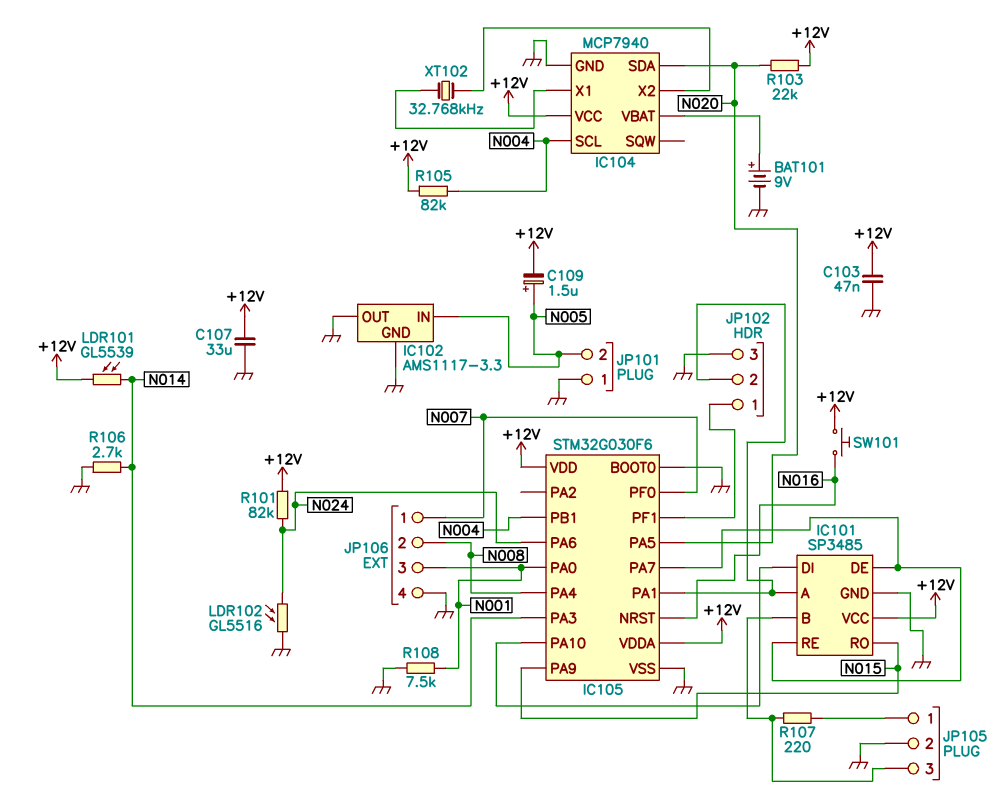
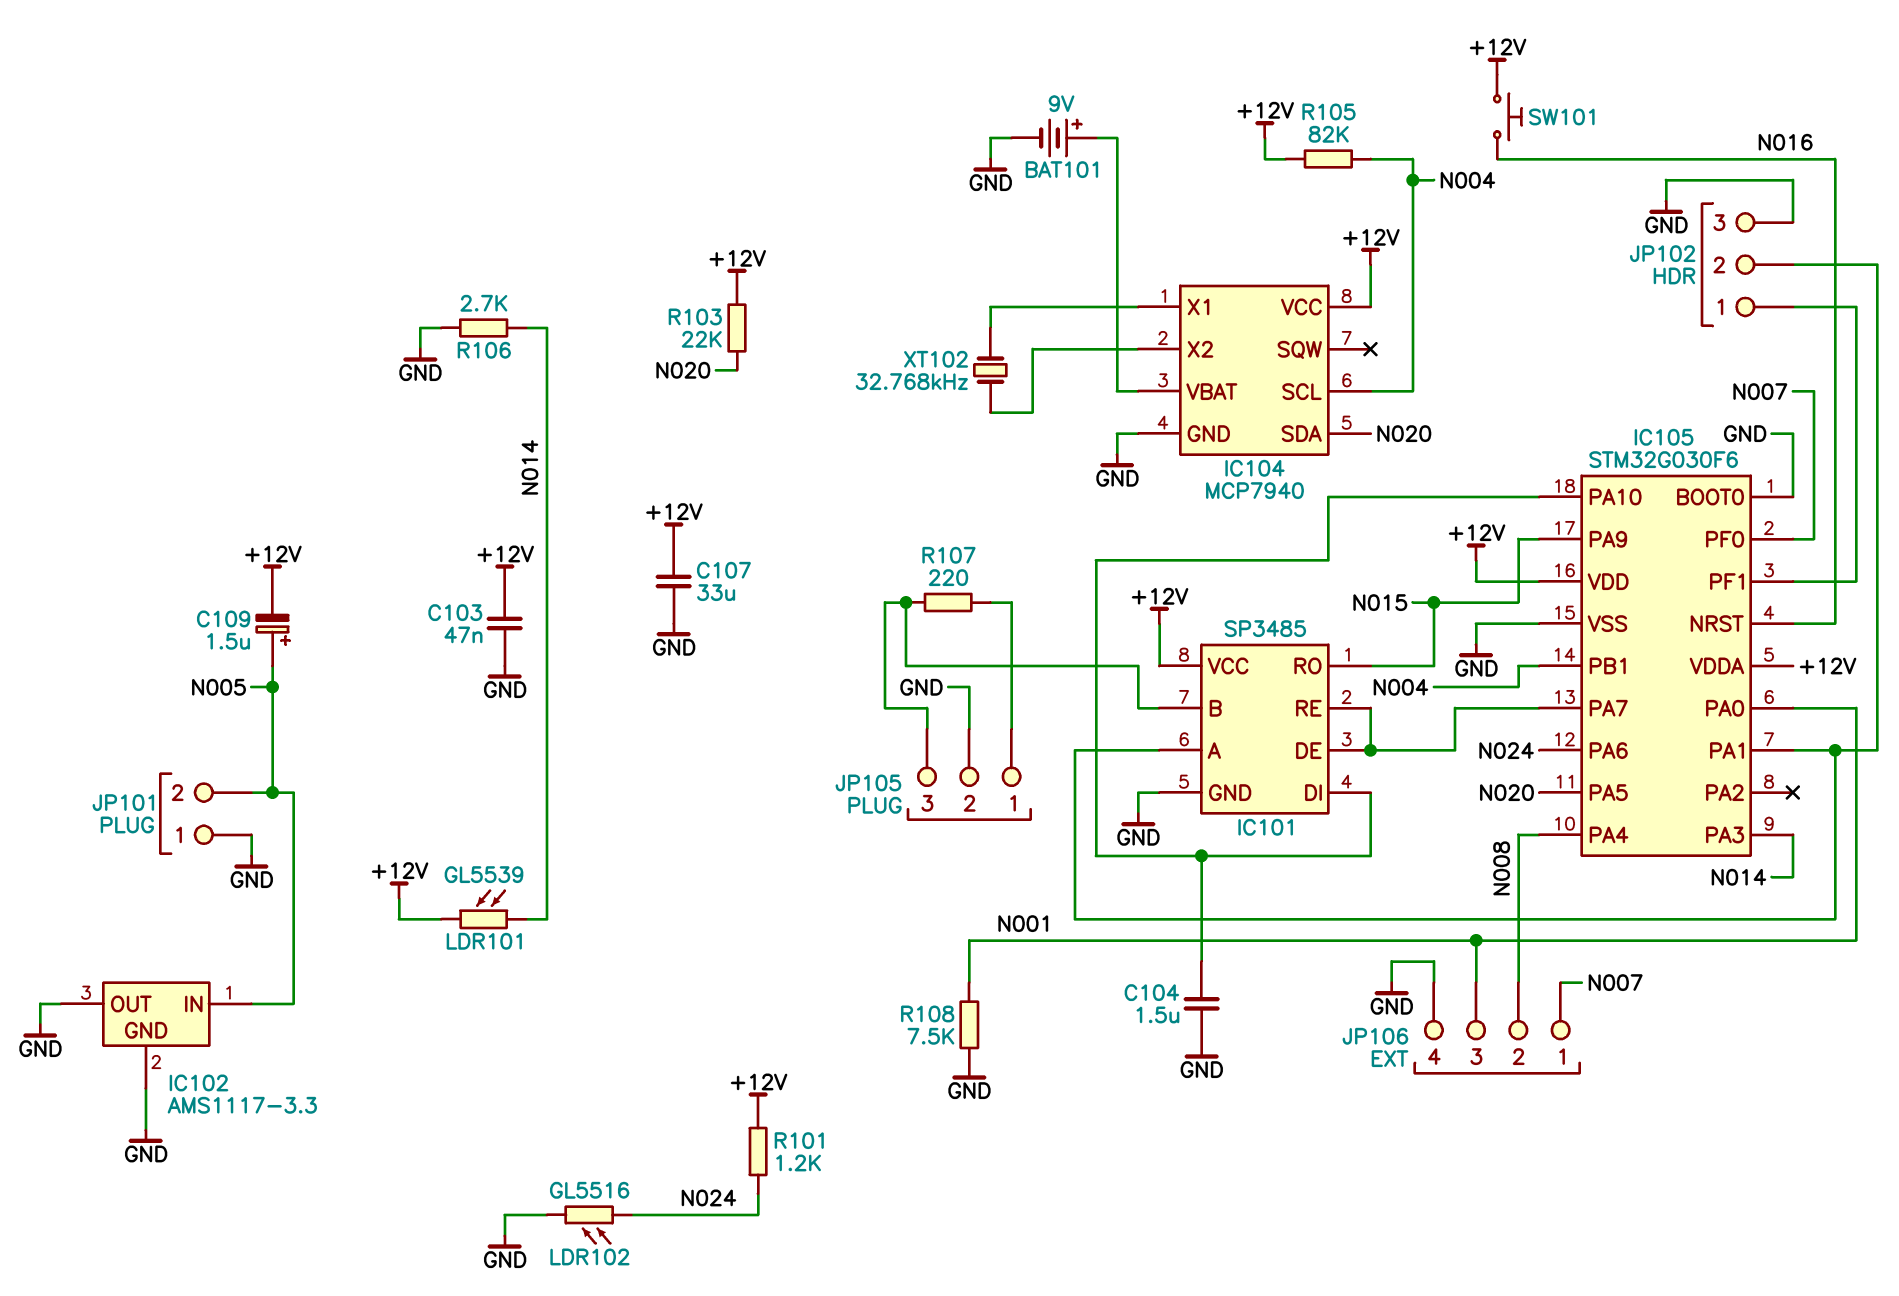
C104: none -> 1.5uF (GND, IC101/DI)
R101: 82k (+12V, N024) -> 1.2k (+12V, N024)

